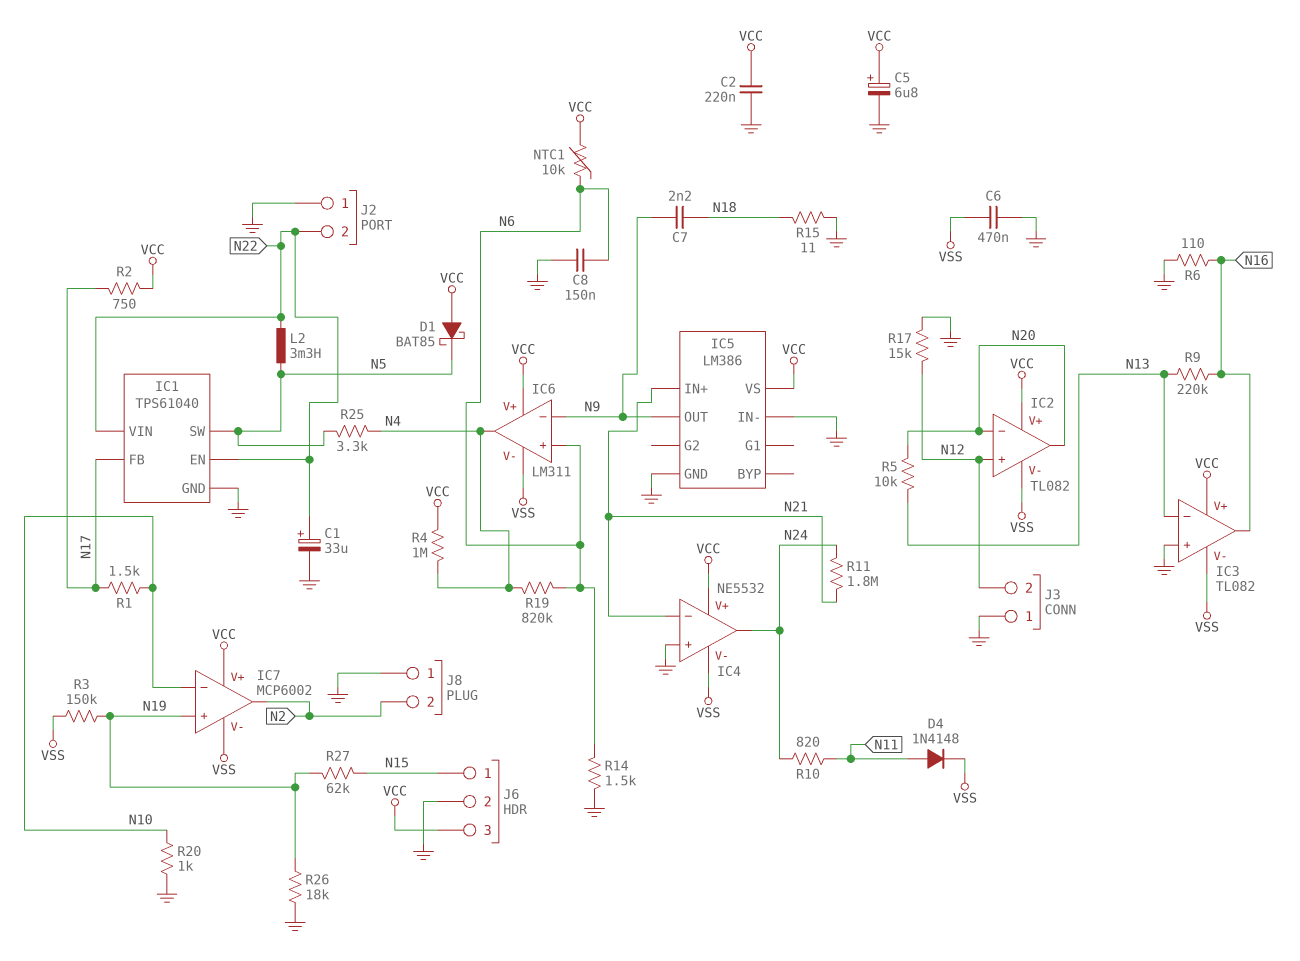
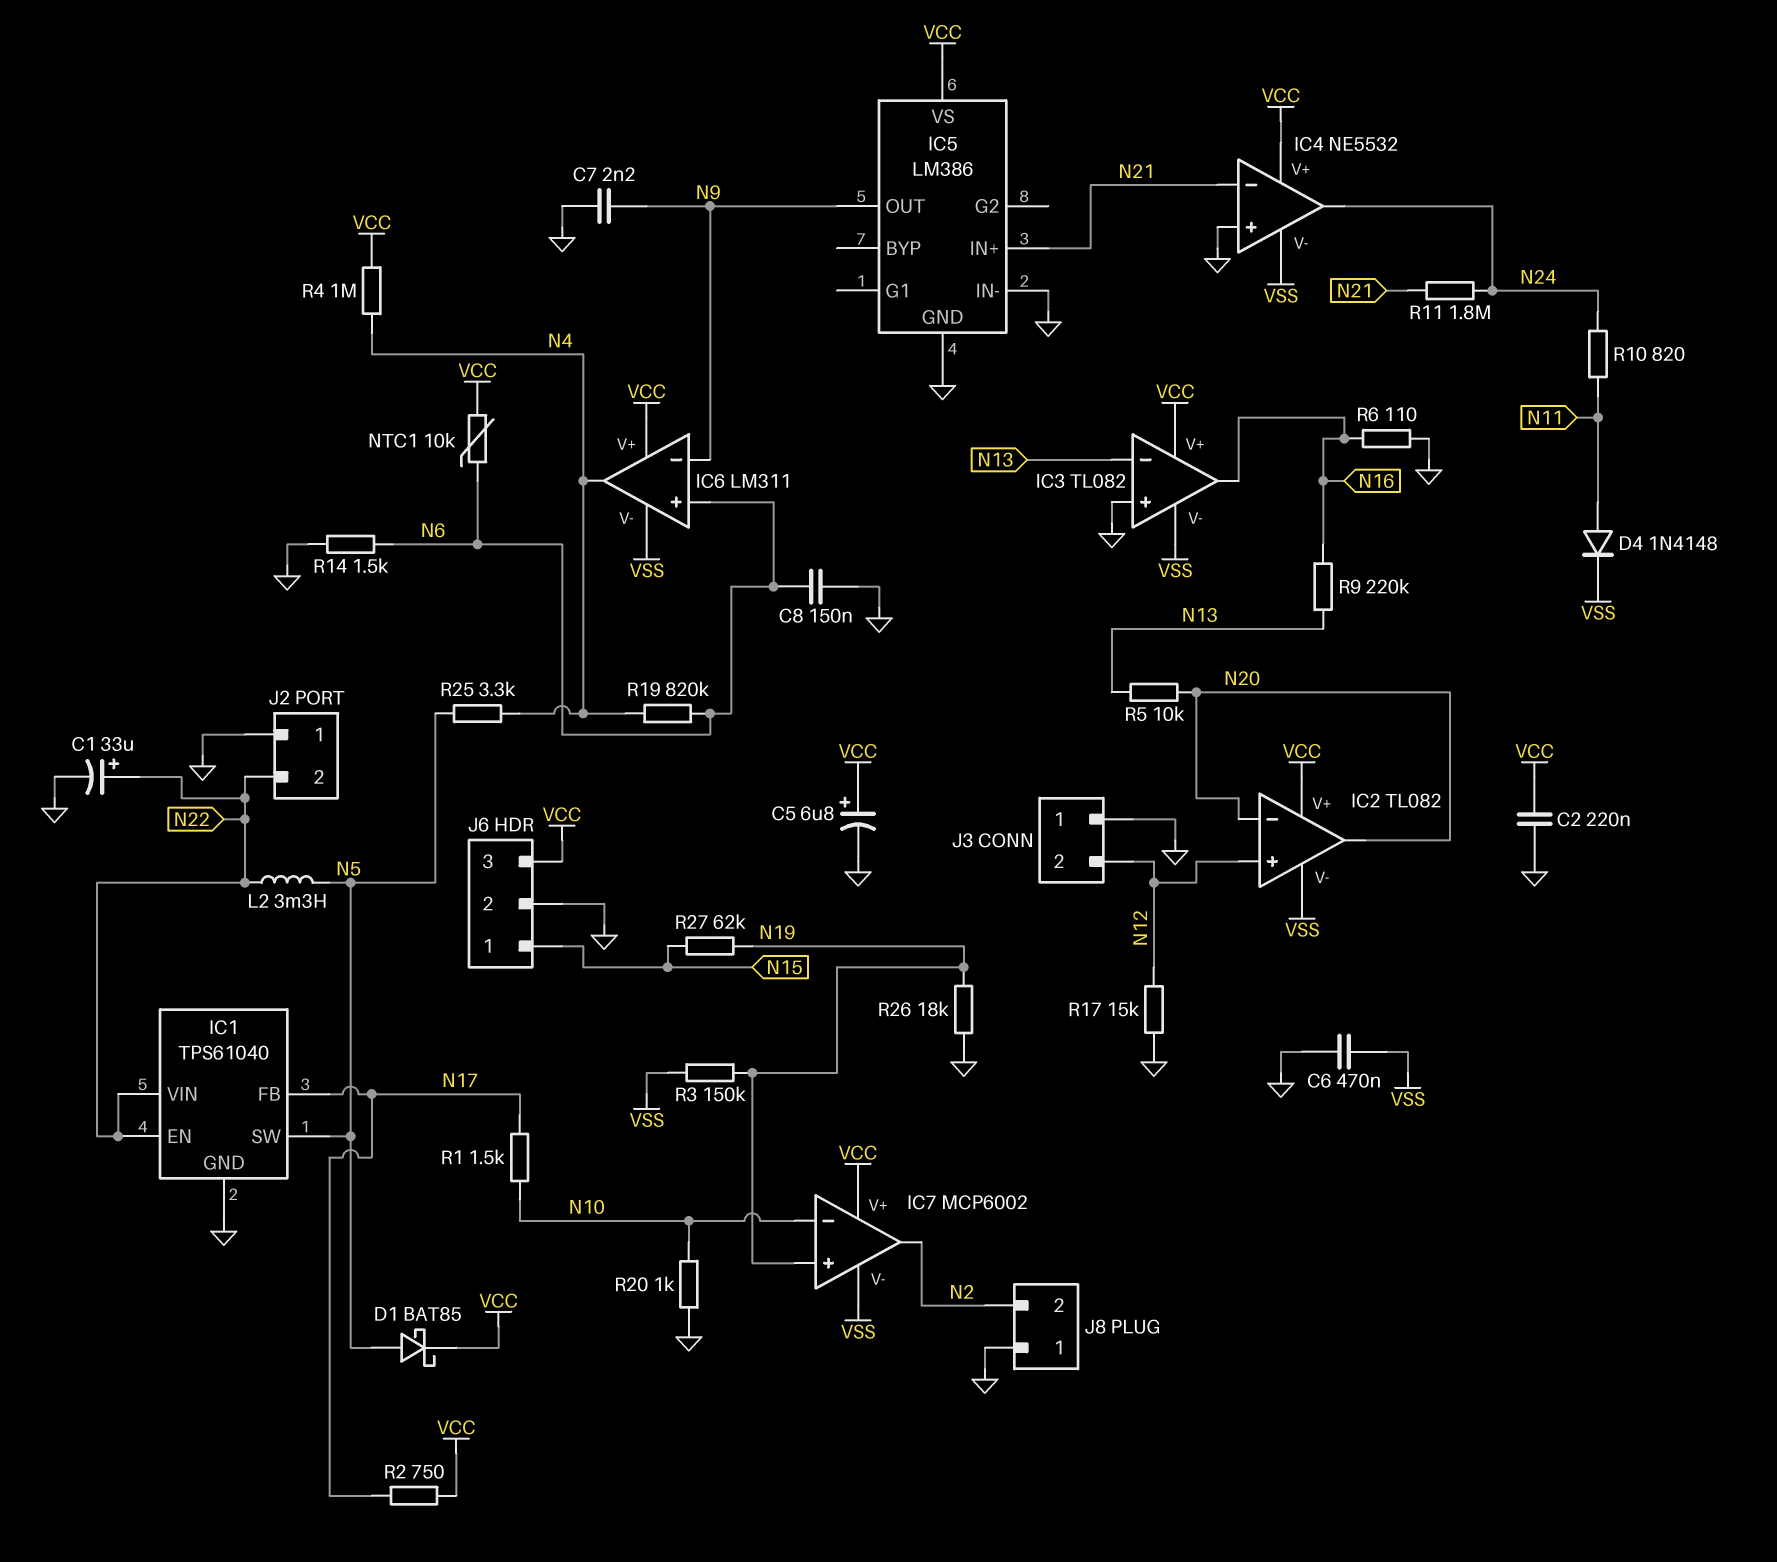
C7: 2.2nF (N9, N18) -> 2.2nF (GND, N9)
D1: schottky BAT85 (A VCC, K N5) -> schottky BAT85 (A N5, K VCC)
R15: 11 (GND, N18) -> none

